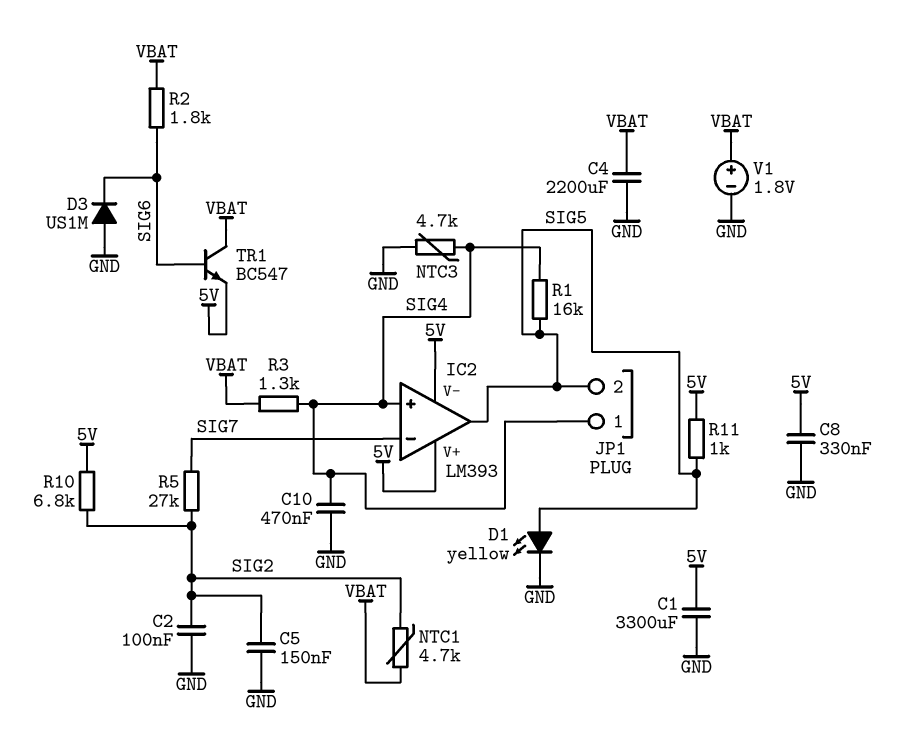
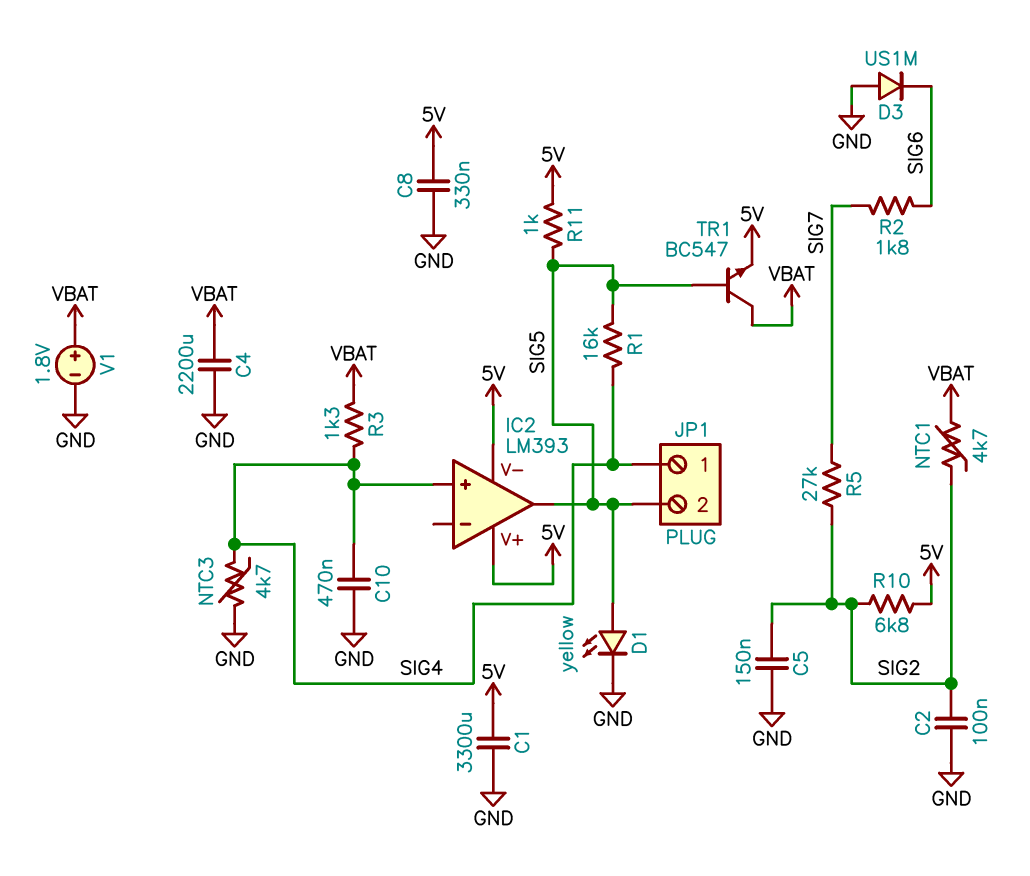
IC2 pin in-: SIG7 -> none
R2: 1.8k (SIG6, VBAT) -> 1.8k (SIG6, SIG7)
TR1: NPN BC547 (B SIG6, C VBAT, E 5V) -> NPN BC547 (B SIG5, C VBAT, E 5V)

